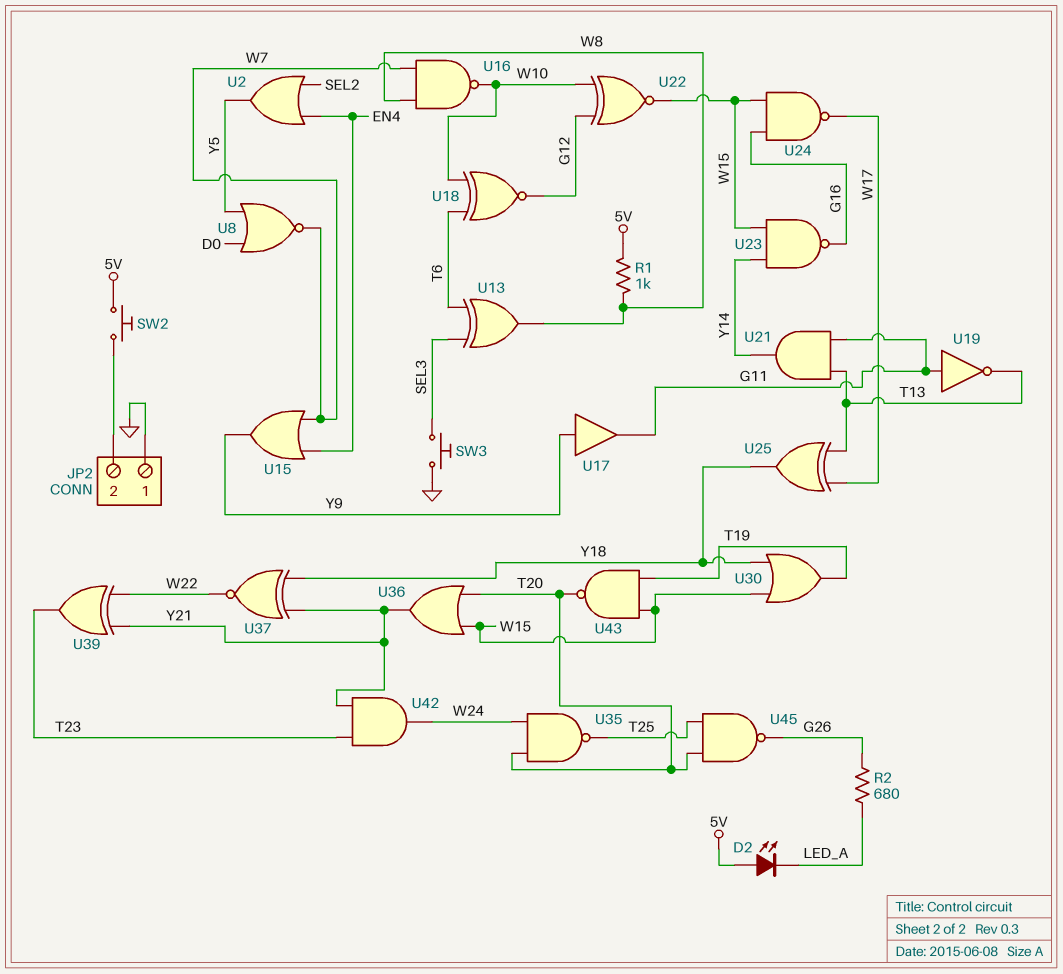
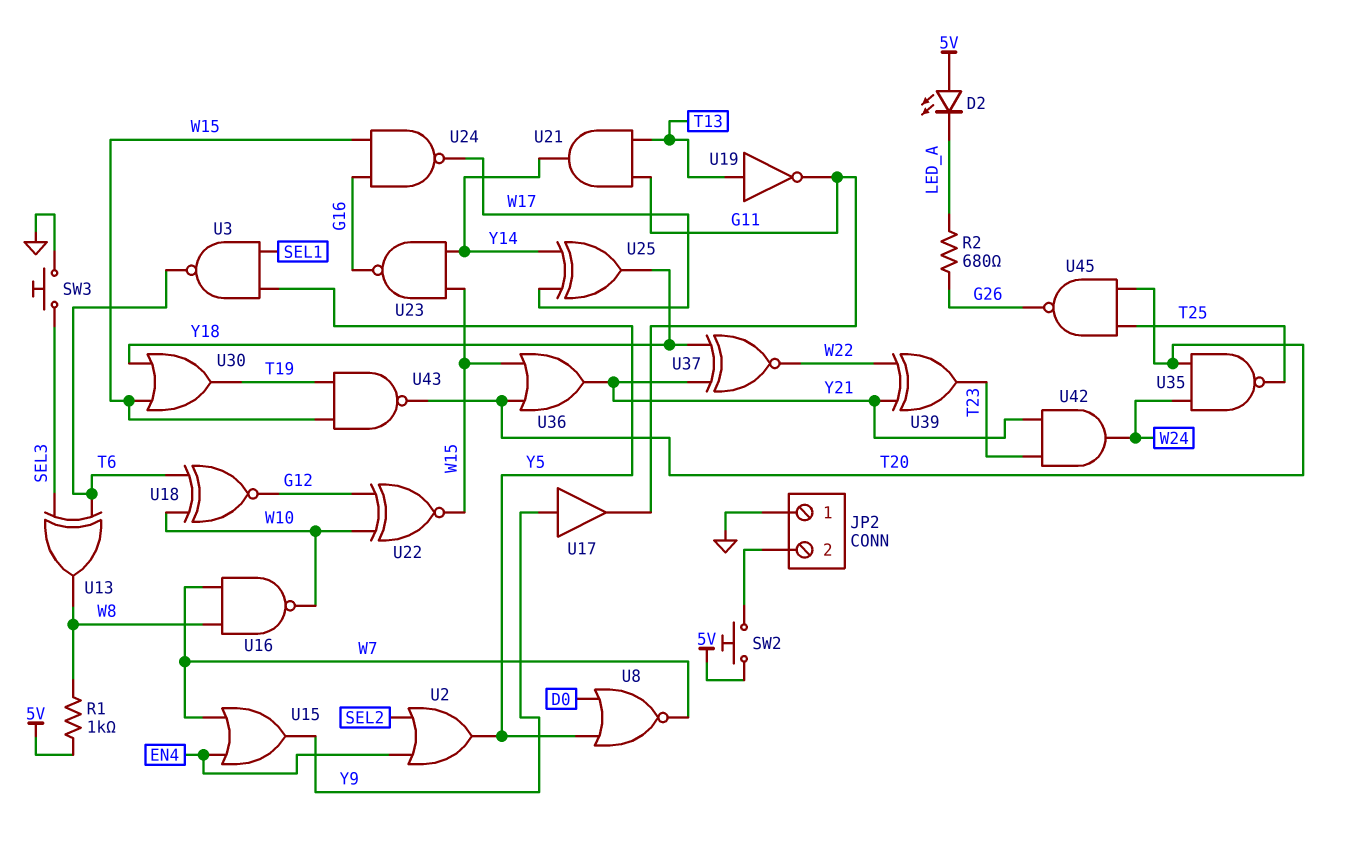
U3: none -> NAND (in SEL1, in Y5, out T6)
U19: NOT (in G11, out T13) -> NOT (in T13, out G11)
U25: XOR (in T13, in W17, out Y18) -> XOR (in W17, in Y14, out Y18)

